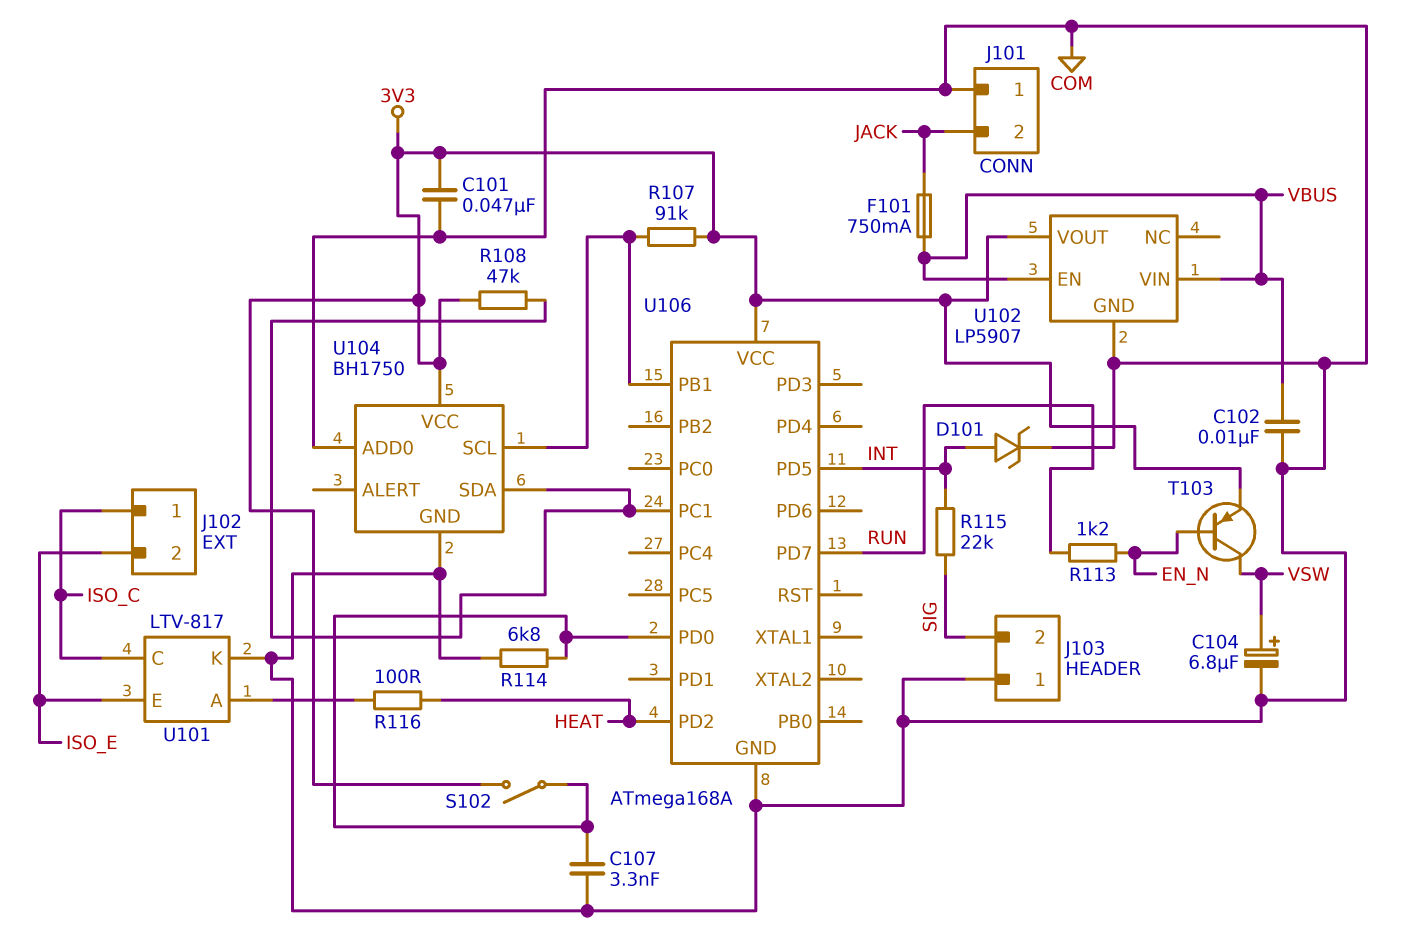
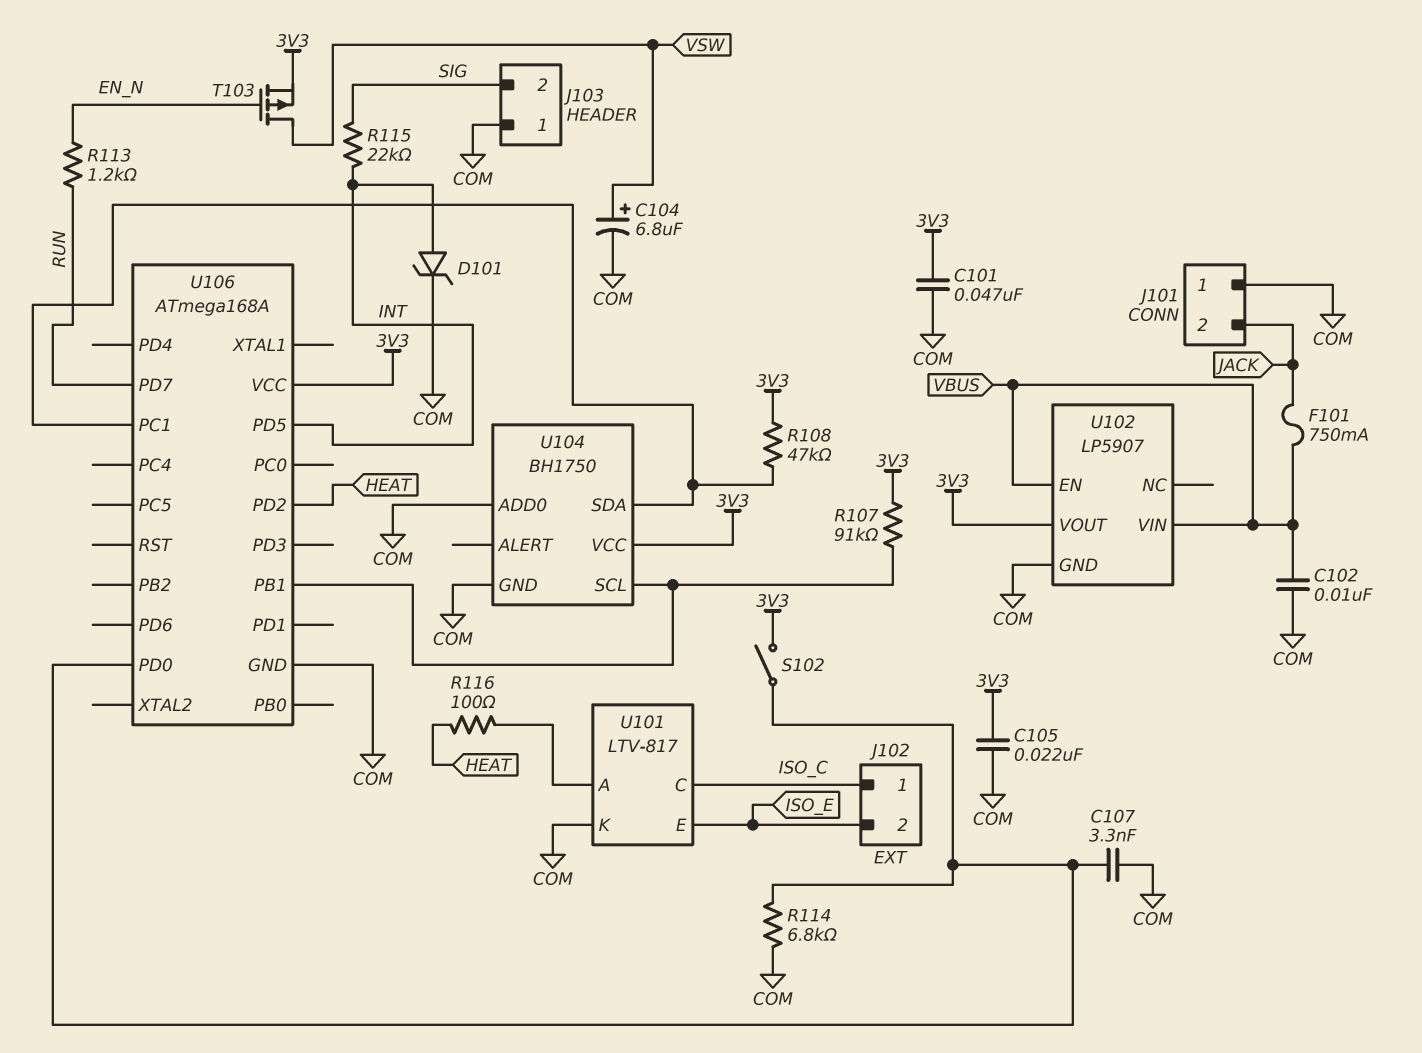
C105: none -> 22nF (3V3, COM)
T103: PNP (B EN_N, C VSW, E 3V3) -> PMOS (G EN_N, D VSW, S 3V3)

